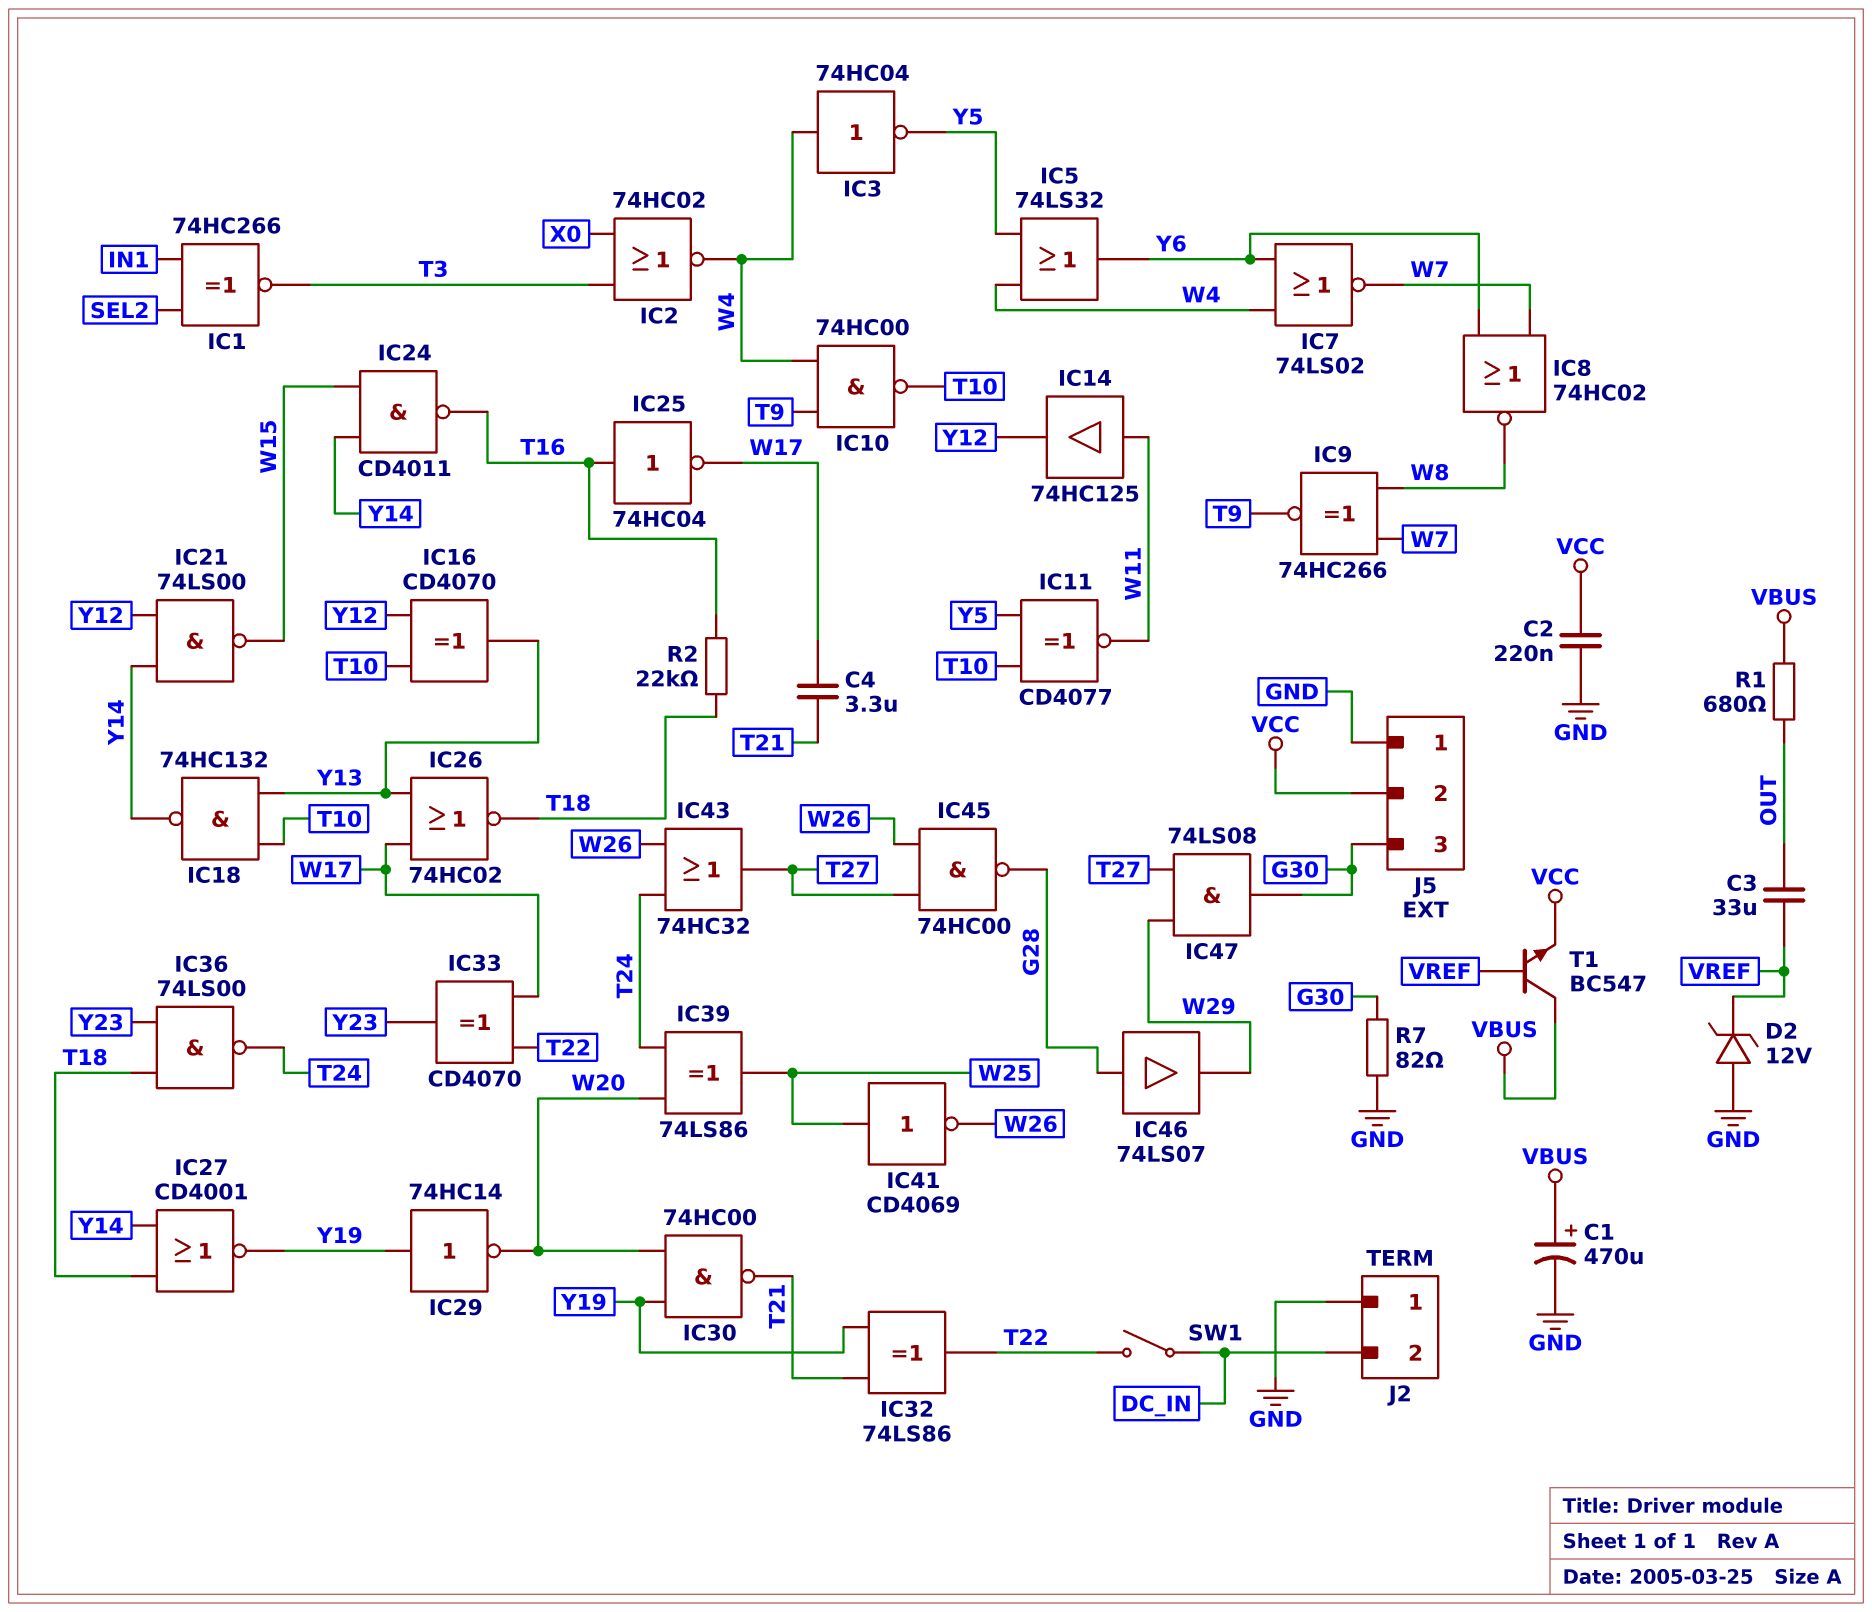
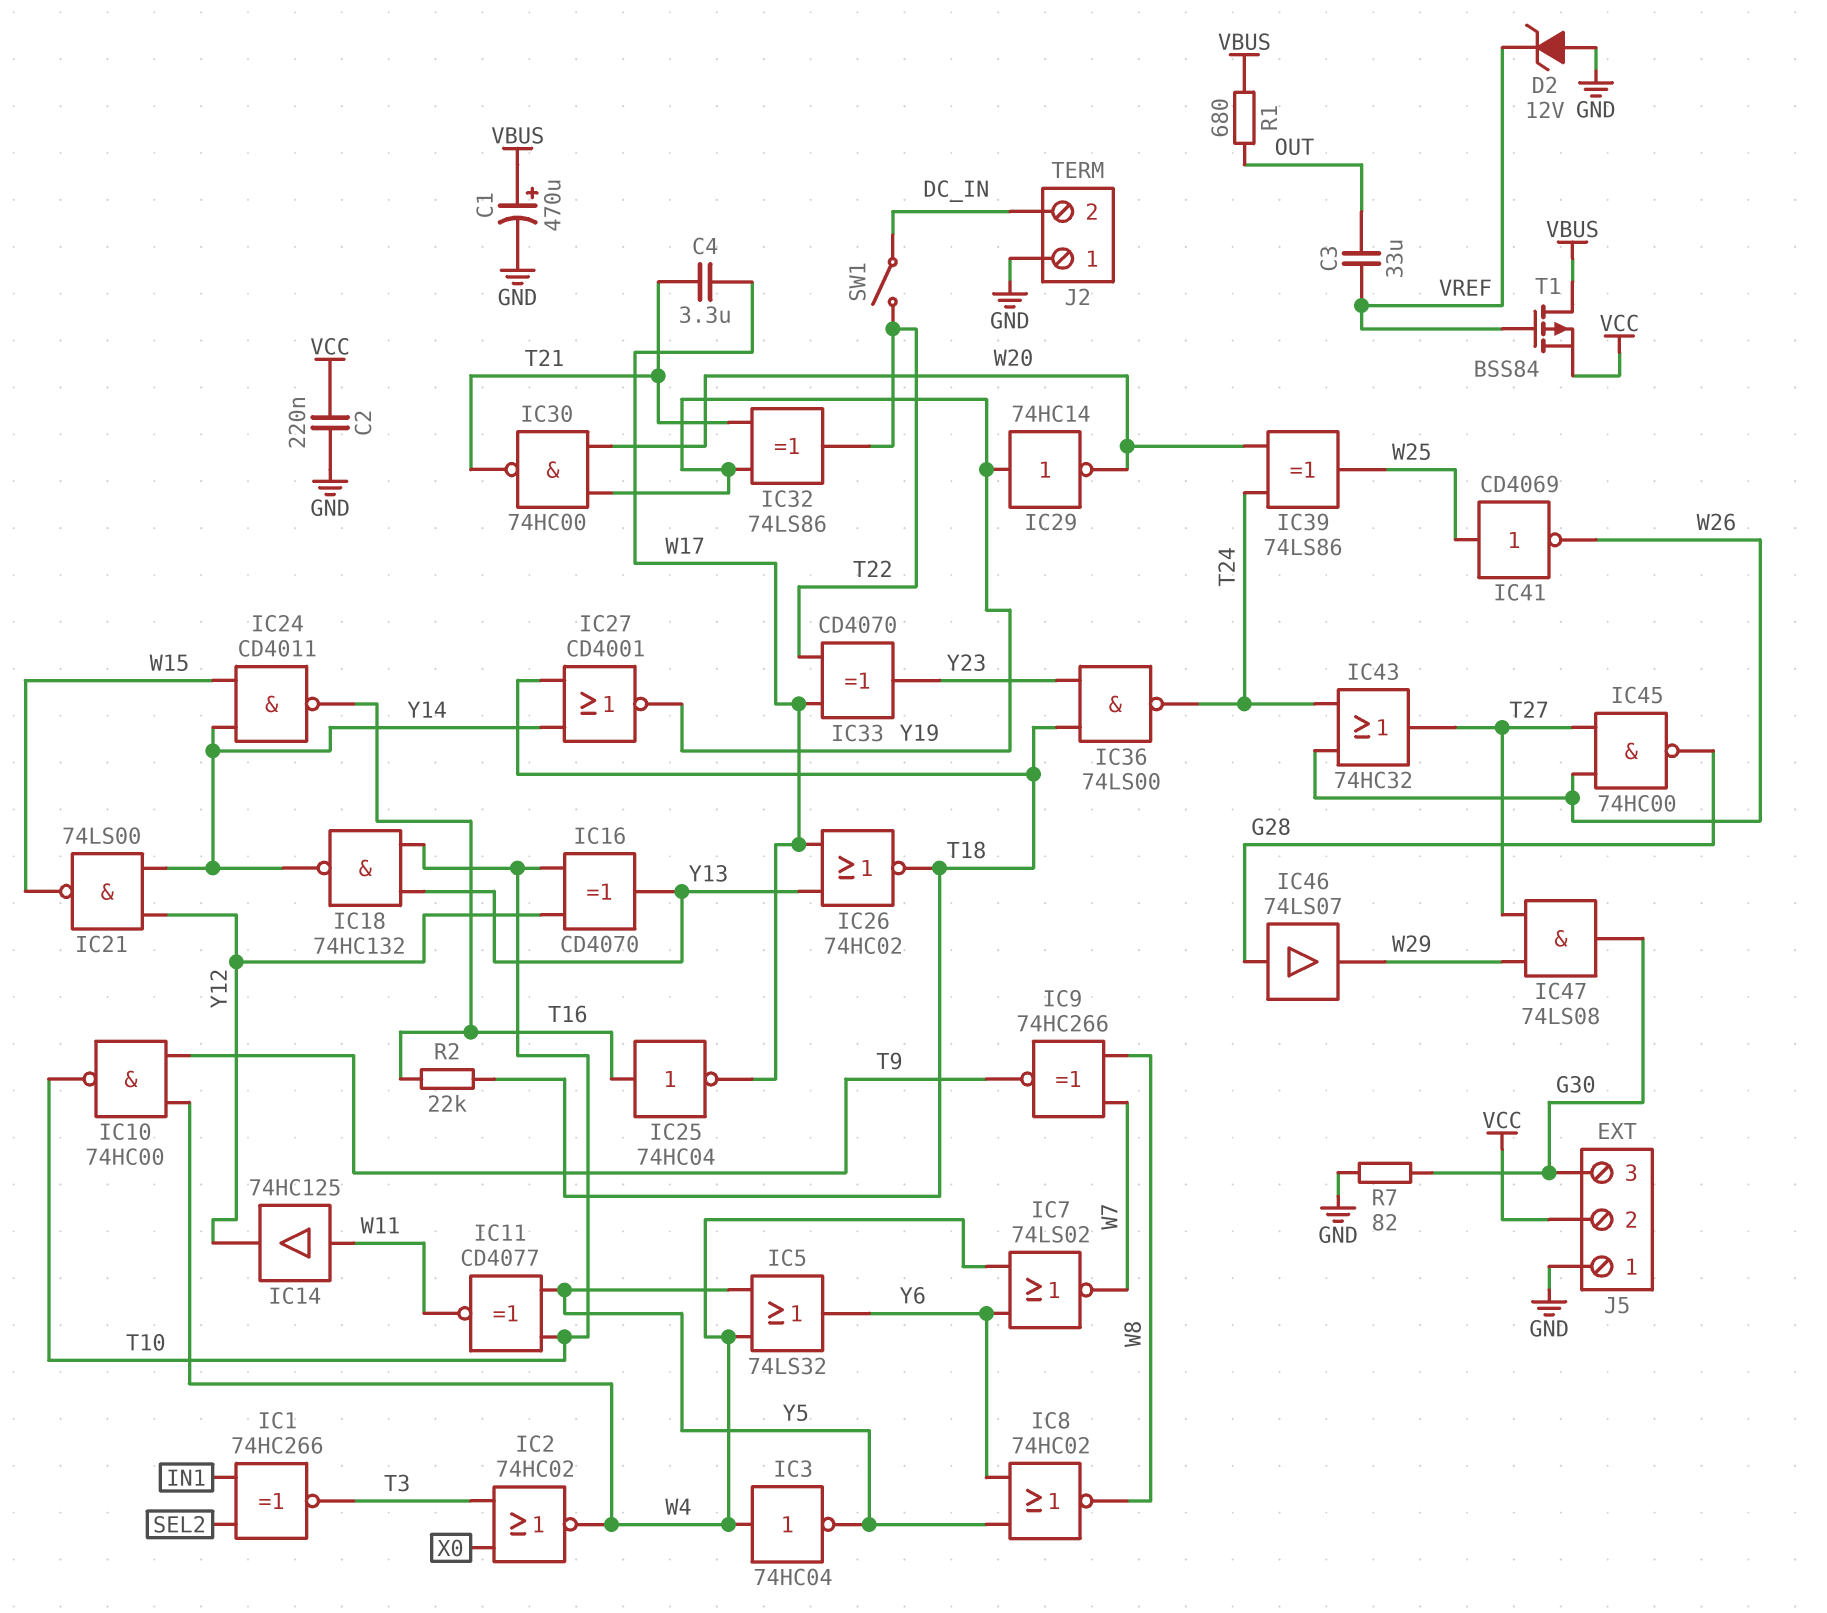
IC8: NOR 74HC02 (in W7, in Y6, out W8) -> NOR 74HC02 (in Y5, in Y6, out W8)
T1: NPN BC547 (B VREF, C VBUS, E VCC) -> PMOS BSS84 (G VREF, D VBUS, S VCC)

